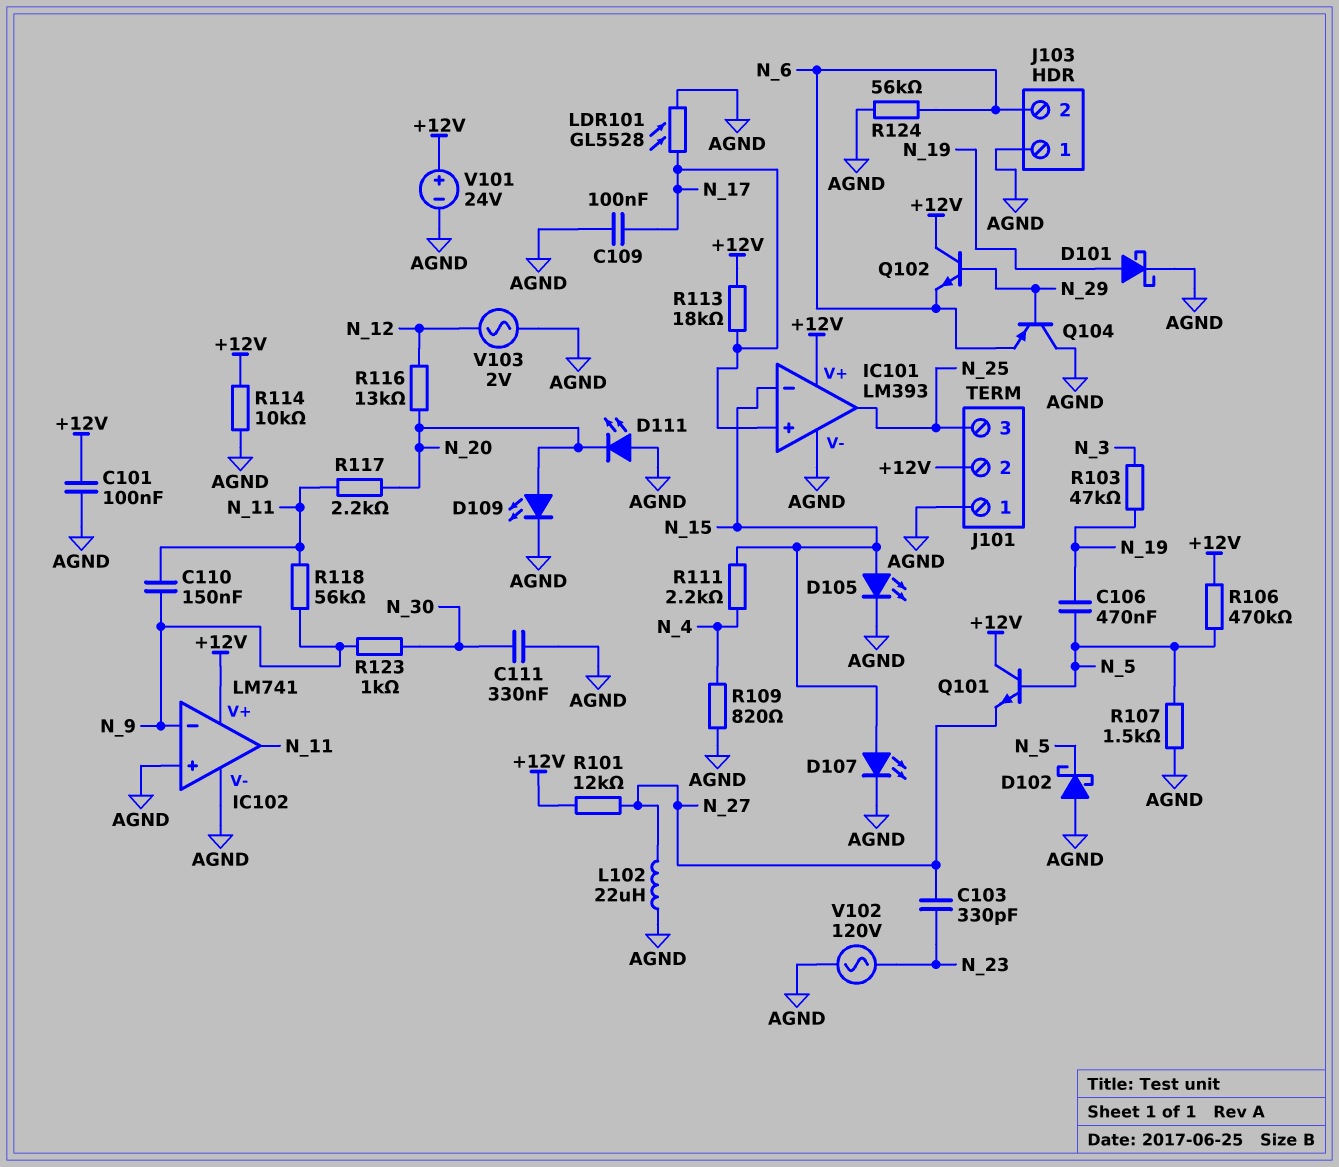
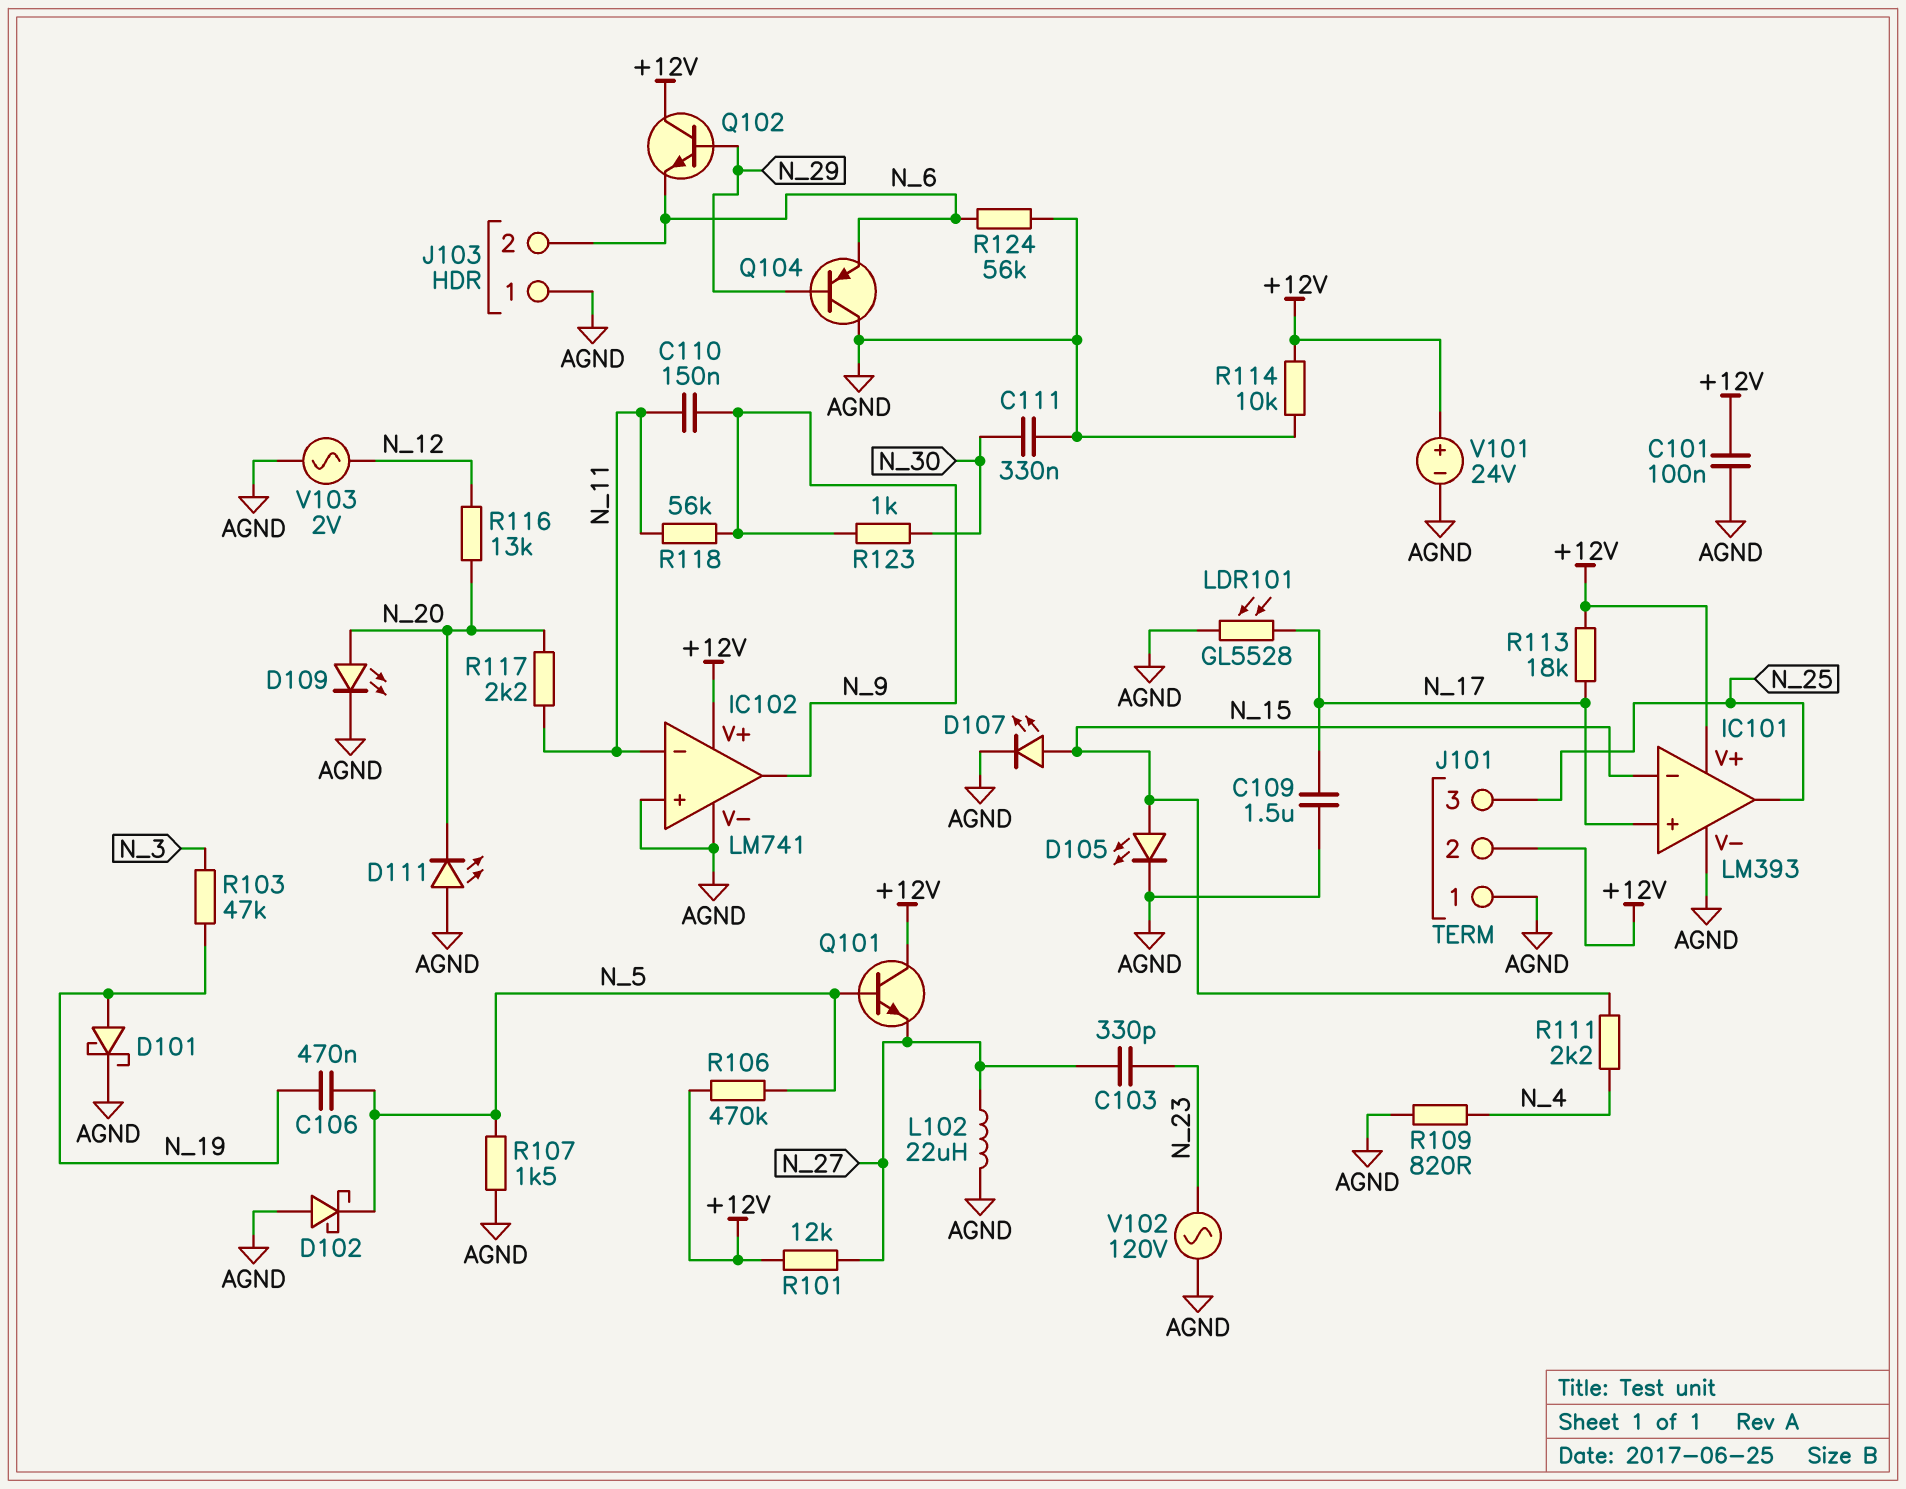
C109: 100nF (AGND, N_17) -> 1.5uF (AGND, N_17)
IC102 pin in-: N_9 -> N_11
IC102 pin out: N_11 -> N_9

